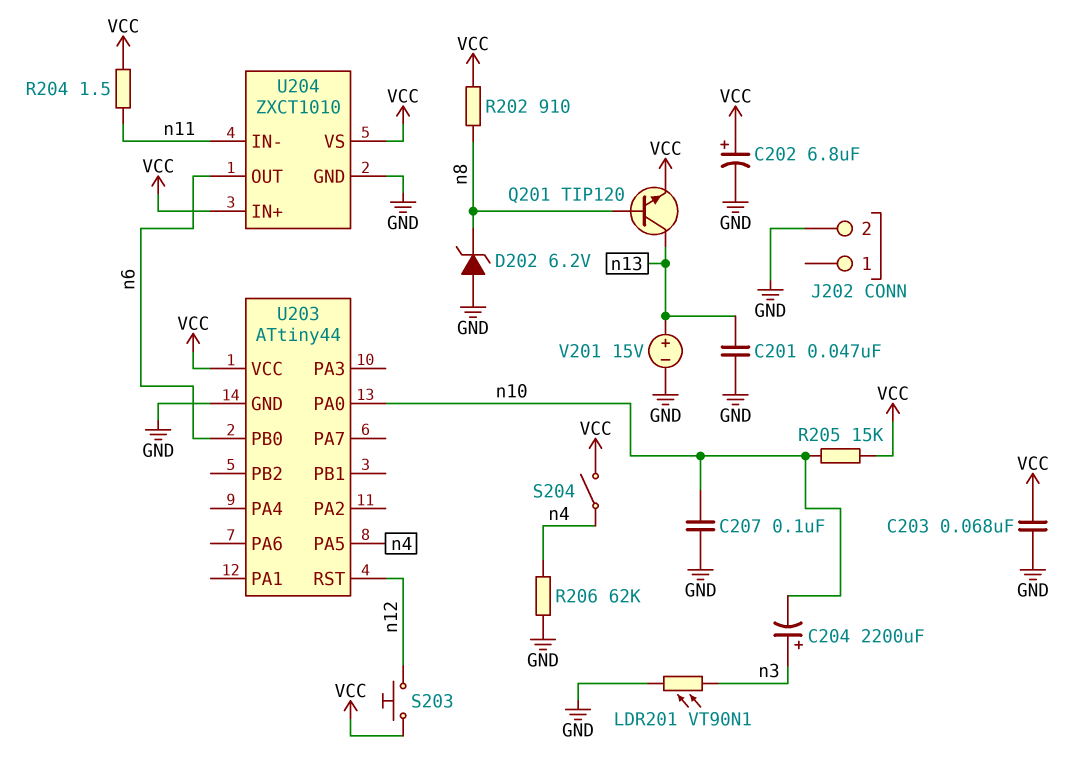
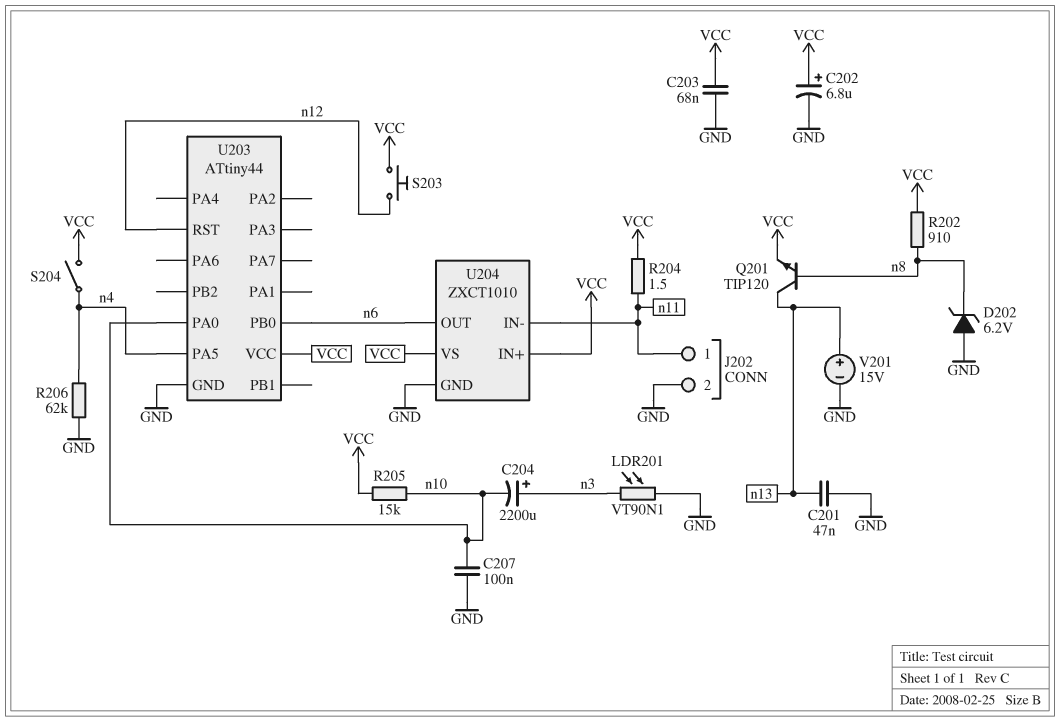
J202 pin 1: none -> n11

